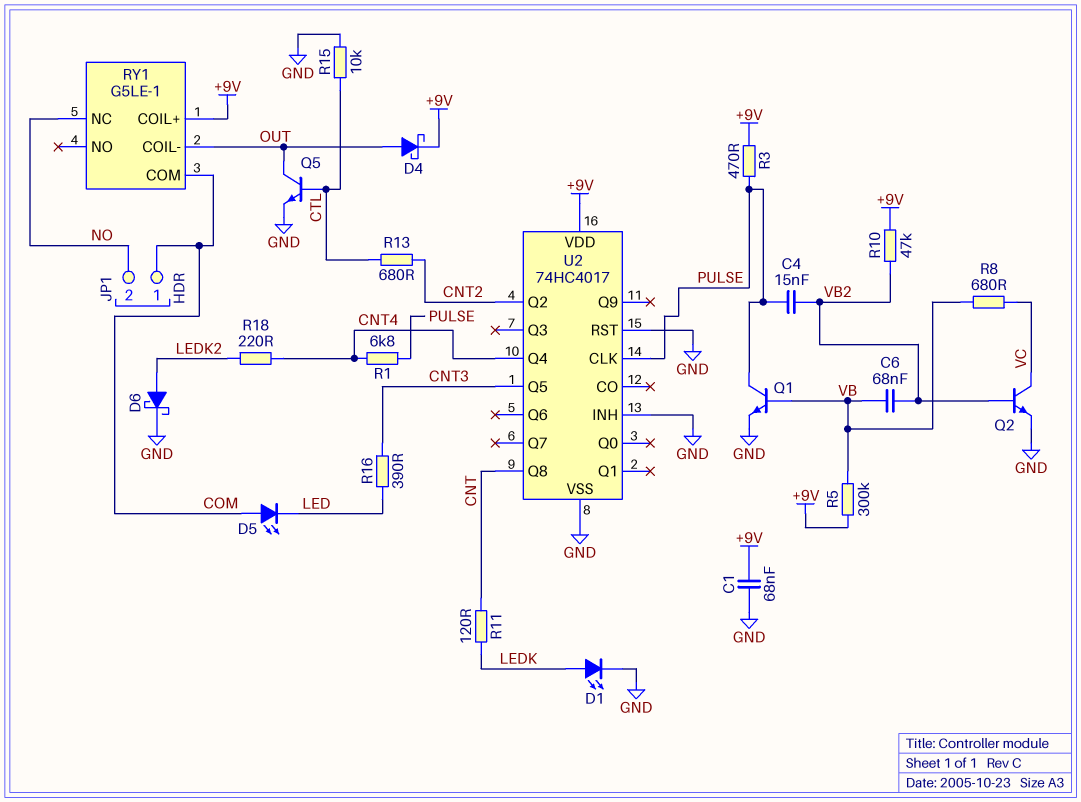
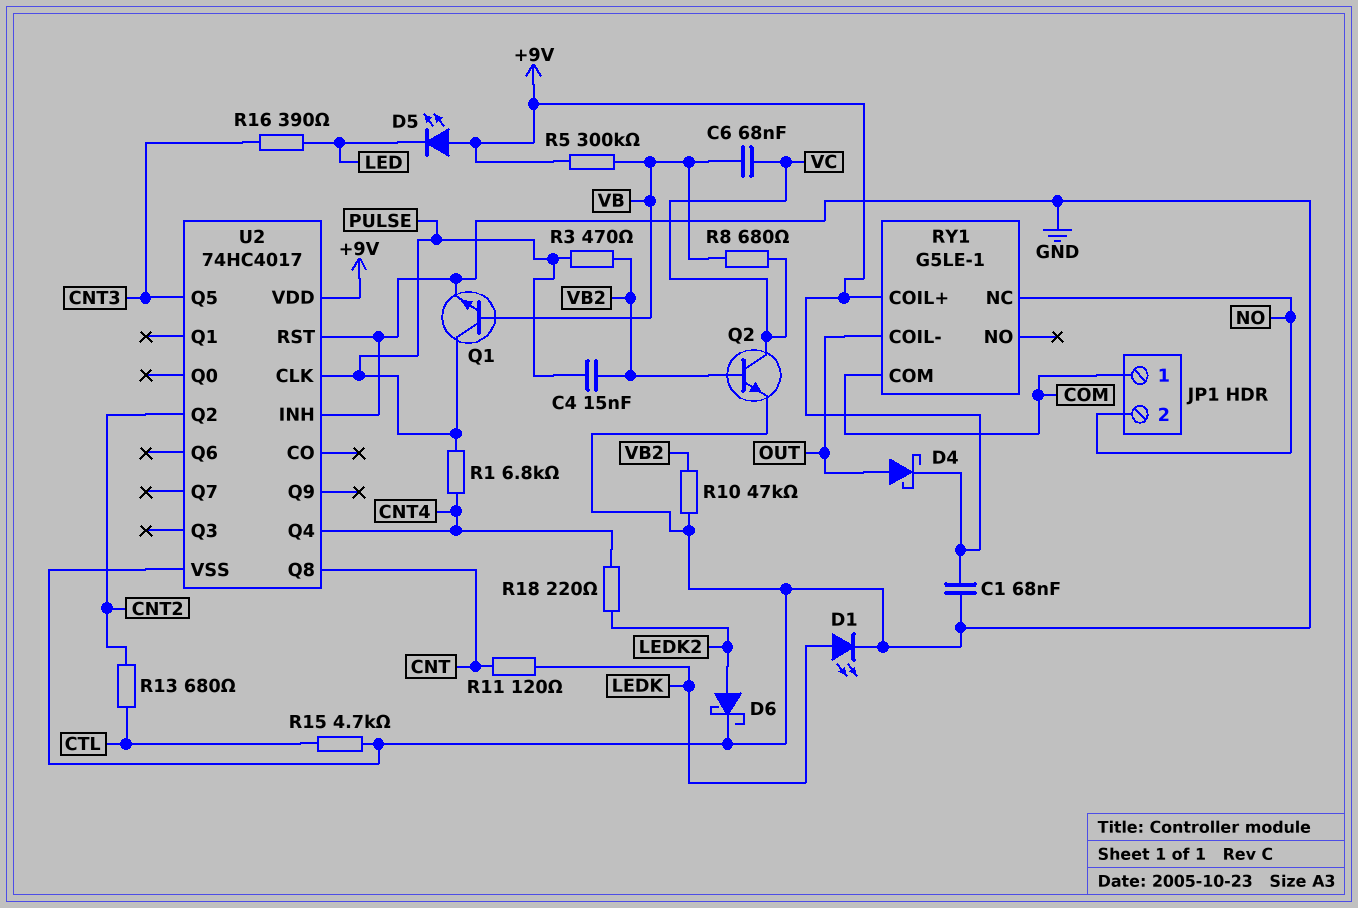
C6: 68nF (VB, VB2) -> 68nF (VB, VC)
D5: LED (A COM, K LED) -> LED (A +9V, K LED)
Q5: NPN (B CTL, C OUT, E GND) -> none
R3: 470 (+9V, PULSE) -> 470 (PULSE, VB2)
R10: 47k (+9V, VB2) -> 47k (GND, VB2)
R15: 10k (CTL, GND) -> 4.7k (CTL, GND)

